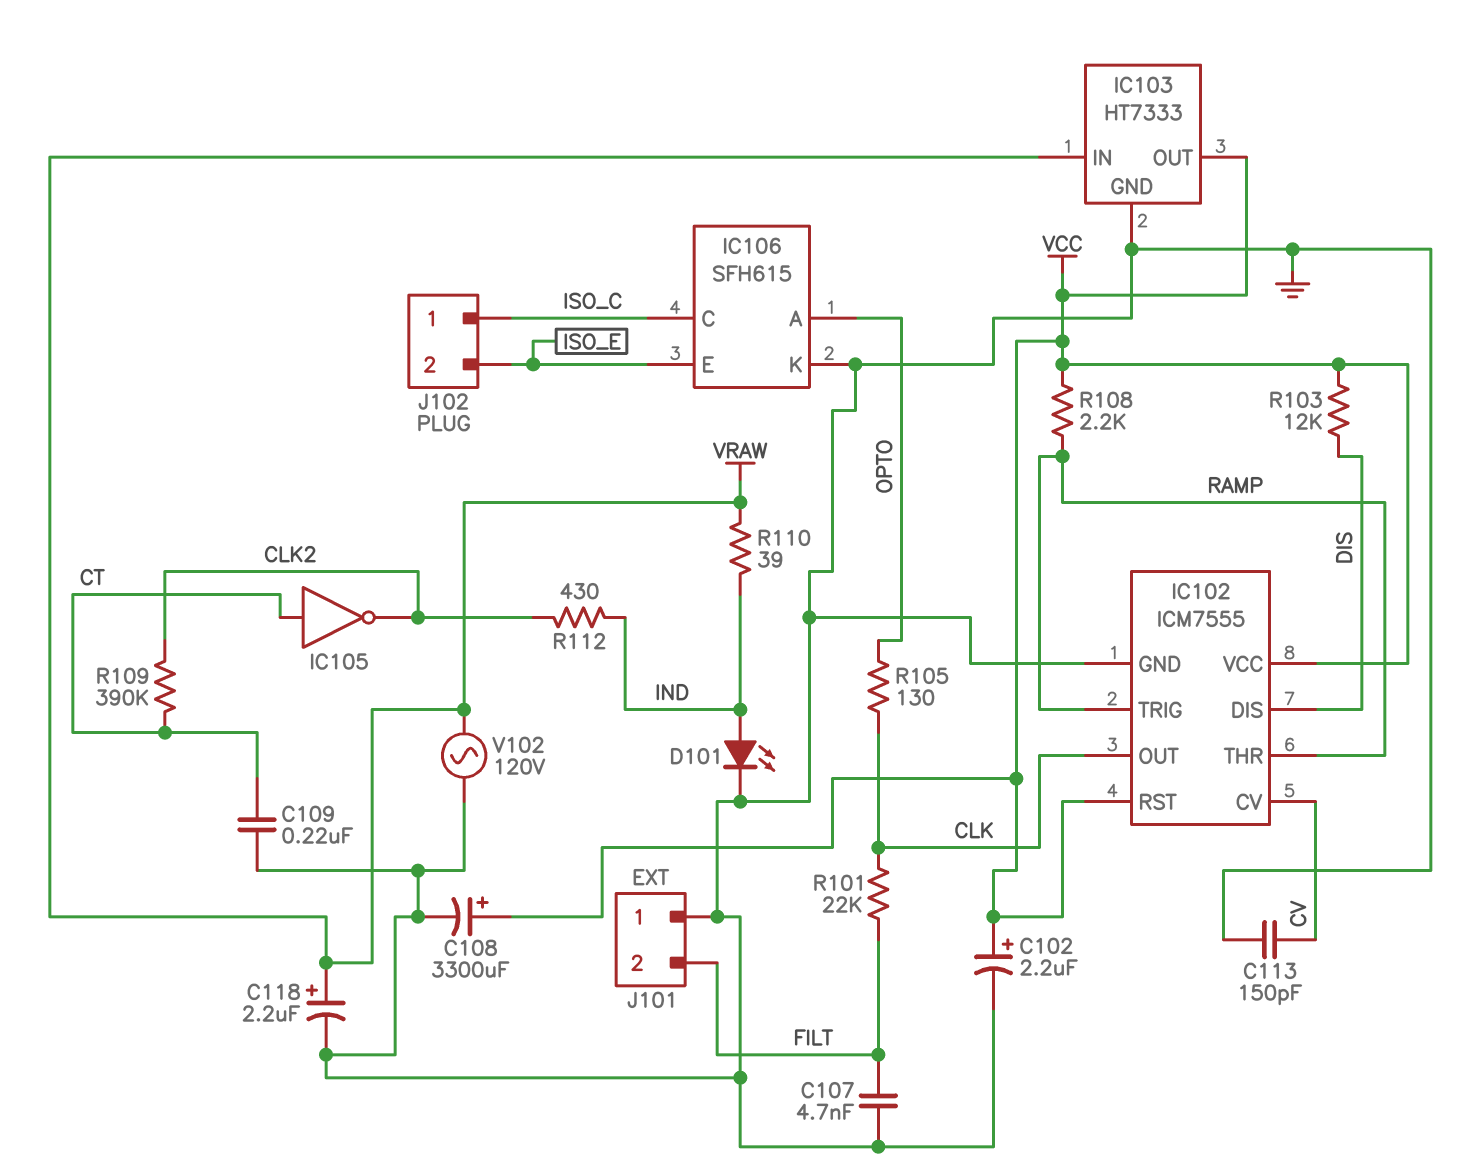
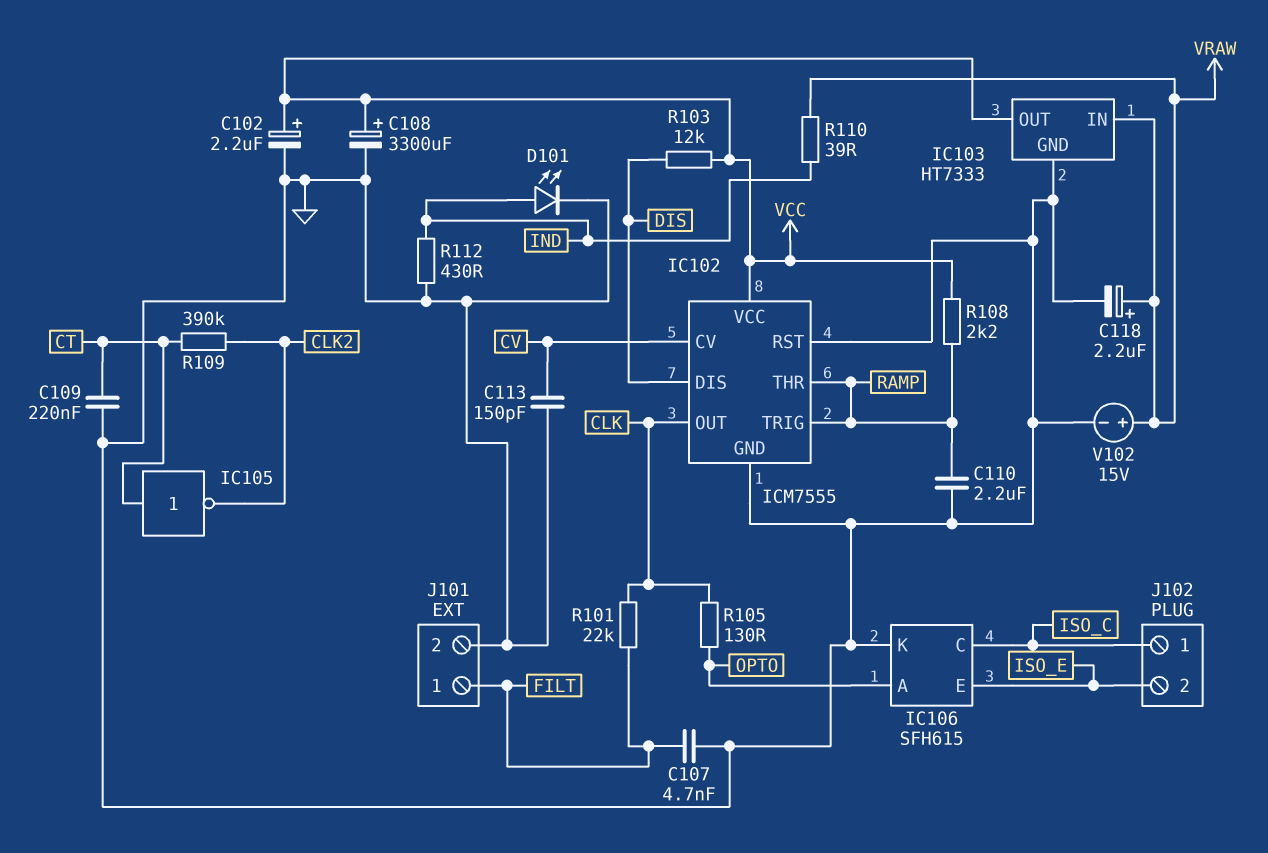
C110: none -> 2.2uF (GND, RAMP)
IC102 pin RST: VCC -> GND
J101 pin 1: GND -> FILT
J101 pin 2: FILT -> GND
R112: 430 (CLK2, IND) -> 430 (GND, IND)
V102: AC 120V (GND, VRAW) -> 15V (plus VRAW, minus GND)

